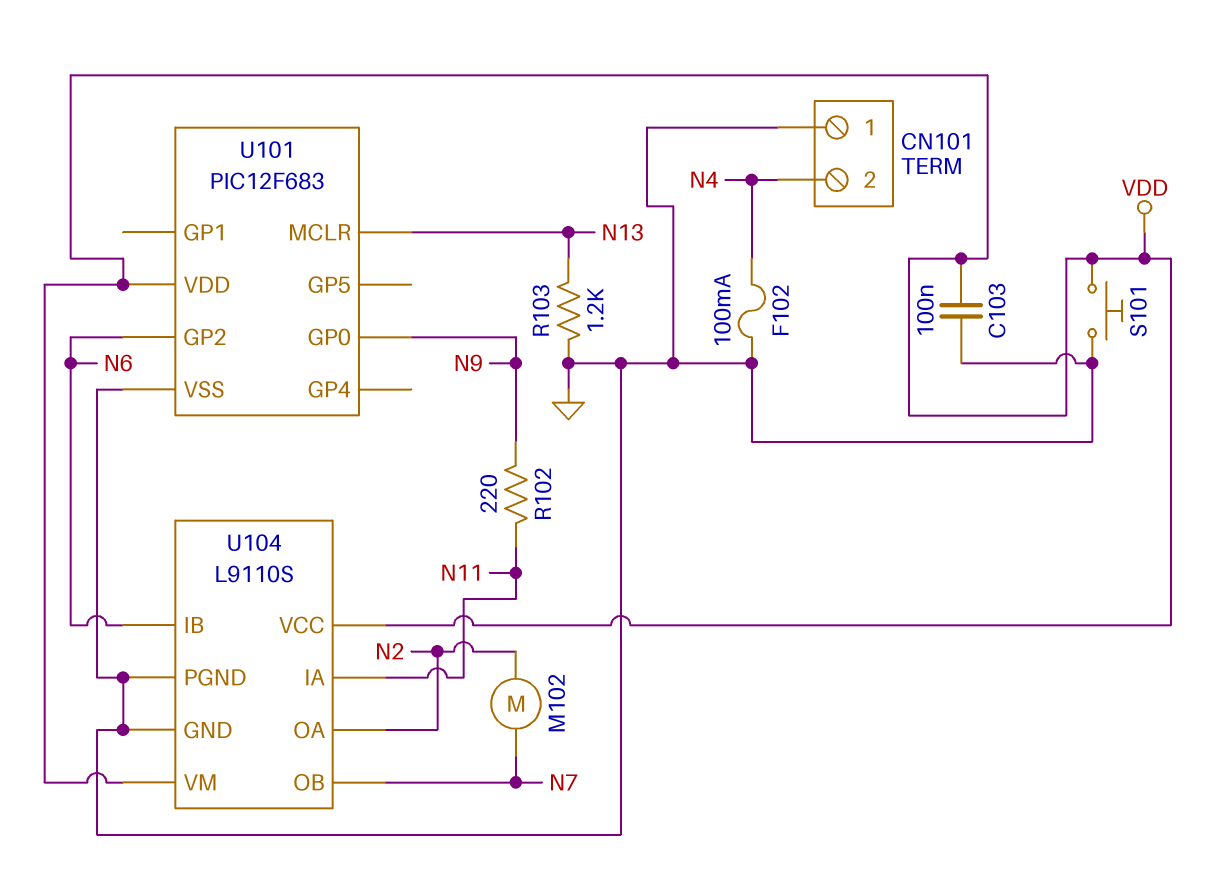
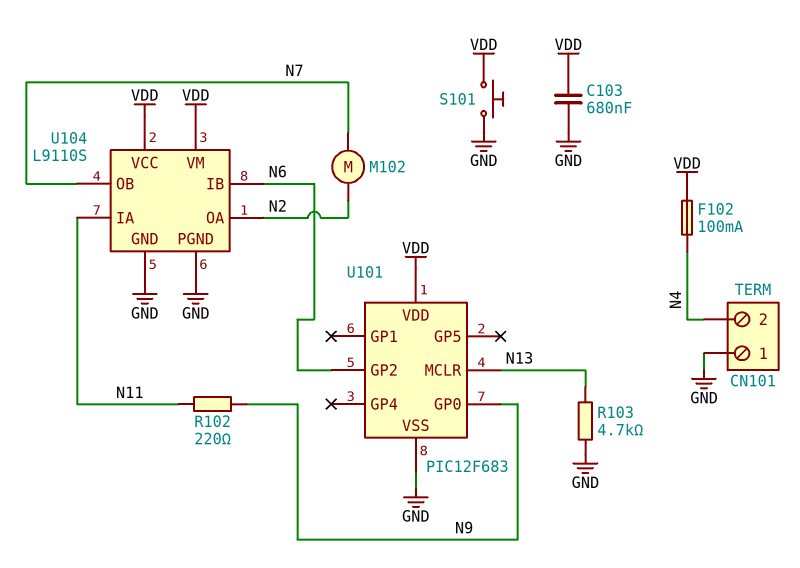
C103: 100nF (GND, VDD) -> 680nF (GND, VDD)
F102: 100mA (GND, N4) -> 100mA (N4, VDD)
R103: 1.2k (GND, N13) -> 4.7k (GND, N13)

